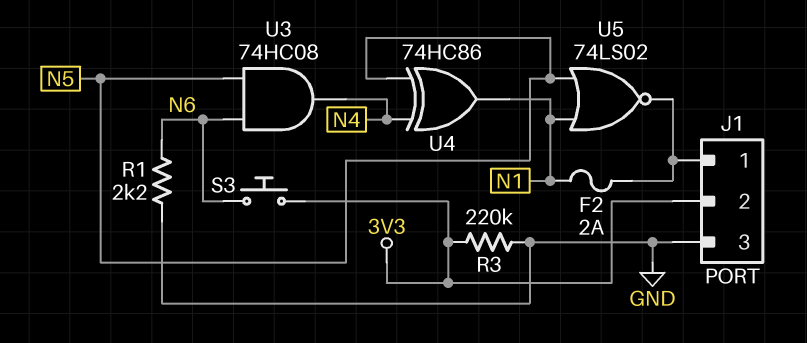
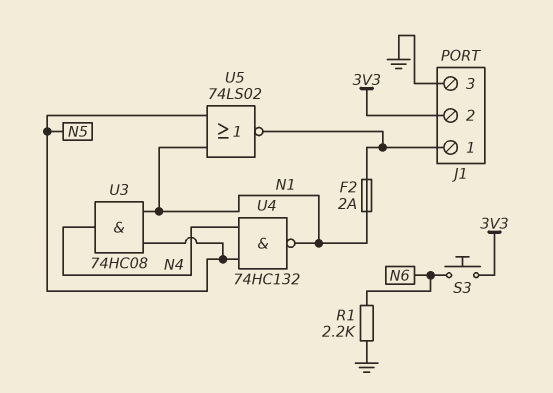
R3: 220k (3V3, GND) -> none
U3: AND 74HC08 (in N5, in N6, out N4) -> AND 74HC08 (in N1, in N5, out N4)
U4: XOR 74HC86 (in N4, in N5, out N1) -> NAND 74HC132 (in N4, in N5, out N1)

